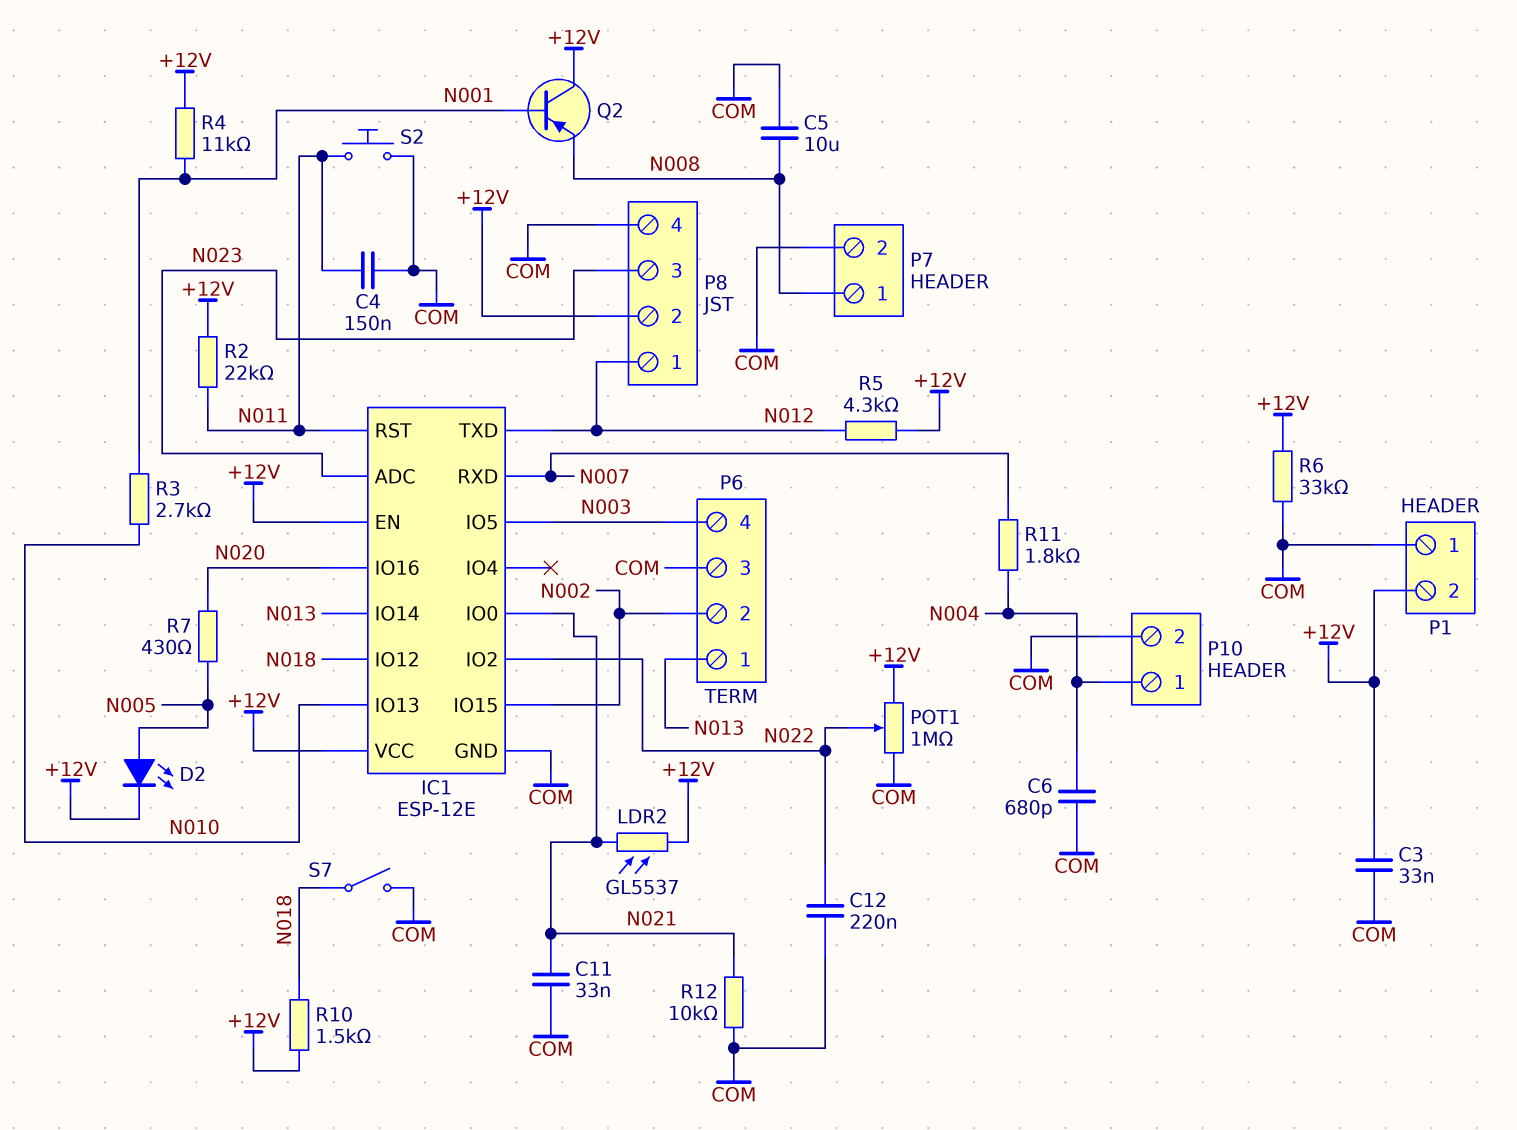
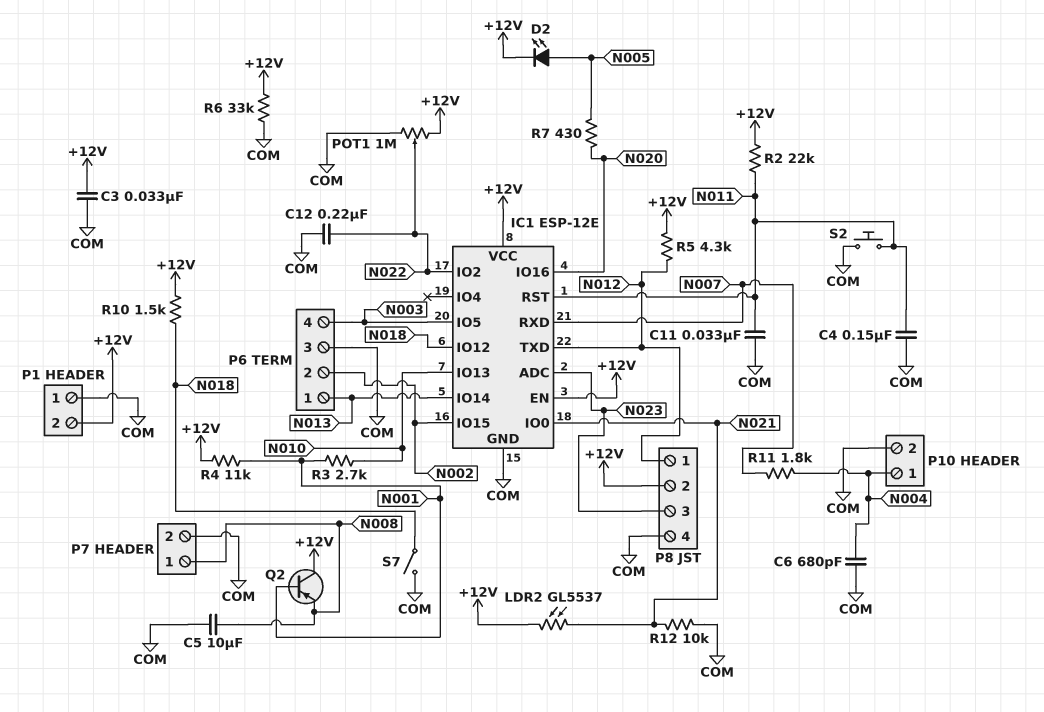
C11: 33nF (COM, N021) -> 33nF (COM, N011)

